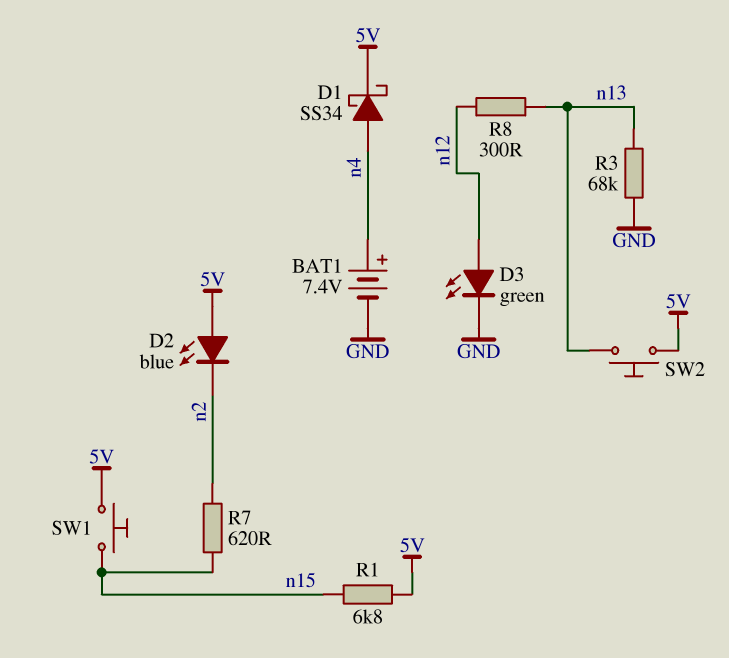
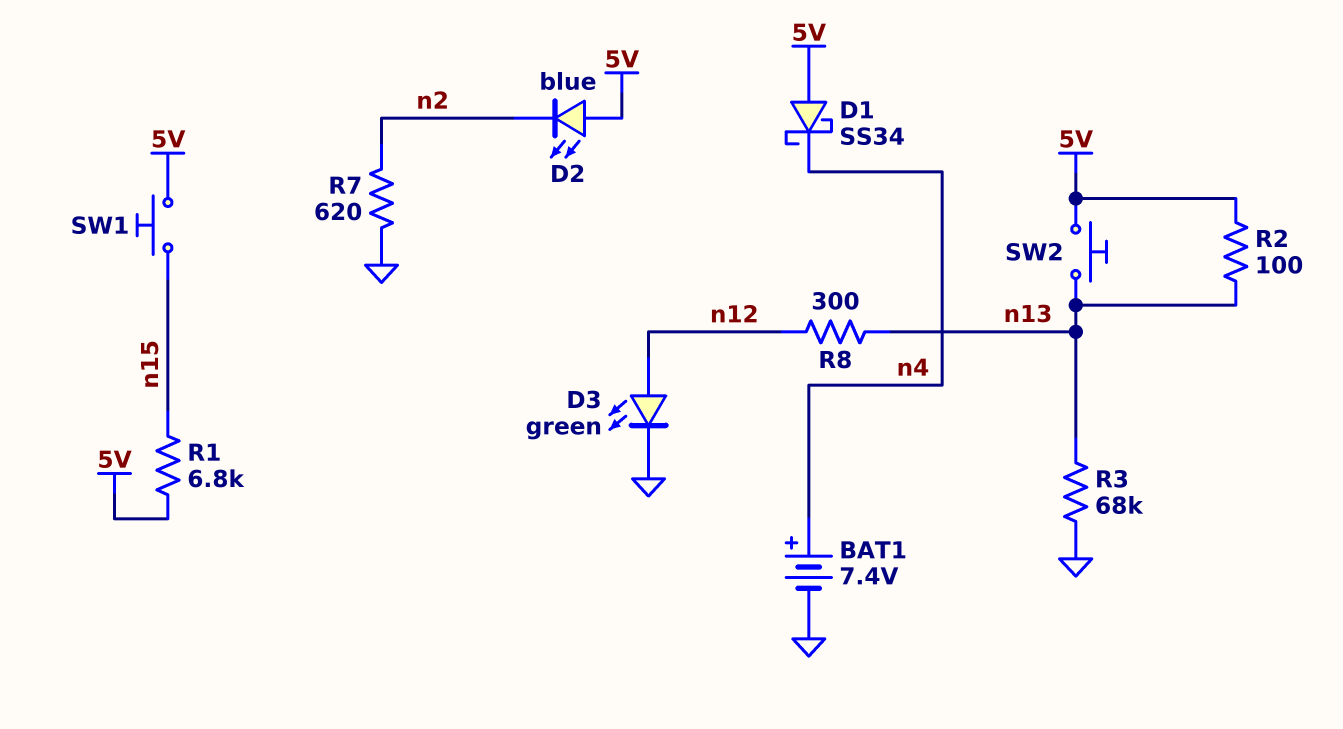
D1: schottky SS34 (A n4, K 5V) -> schottky SS34 (A 5V, K n4)
R2: none -> 100 (5V, n13)
R7: 620 (n2, n15) -> 620 (GND, n2)

